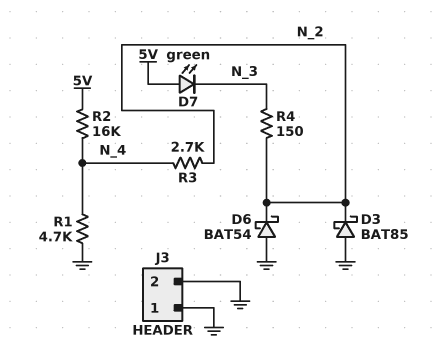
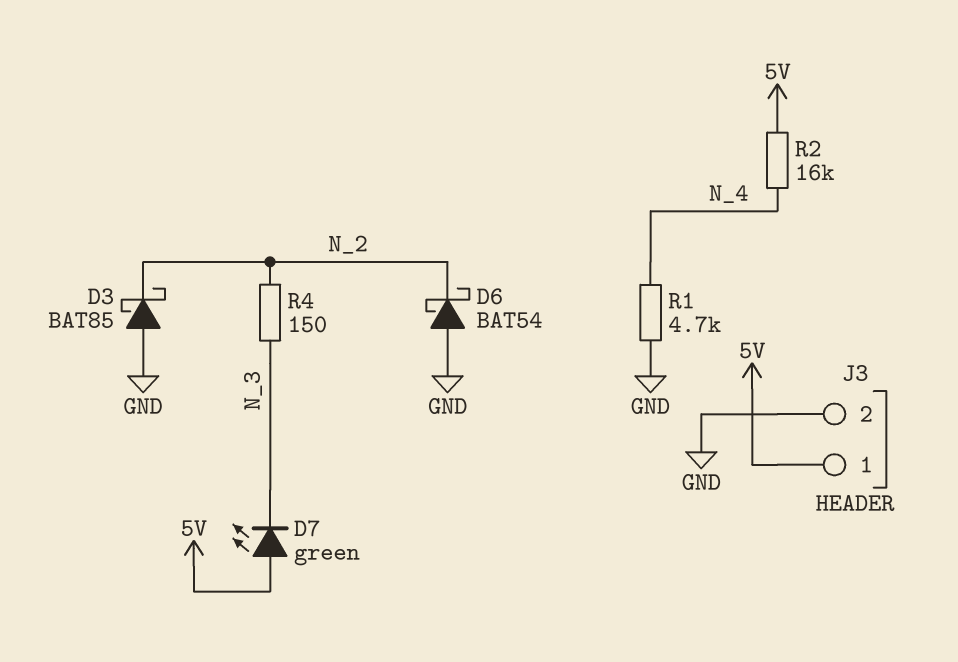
J3 pin 1: GND -> 5V
R3: 2.7k (N_2, N_4) -> none

